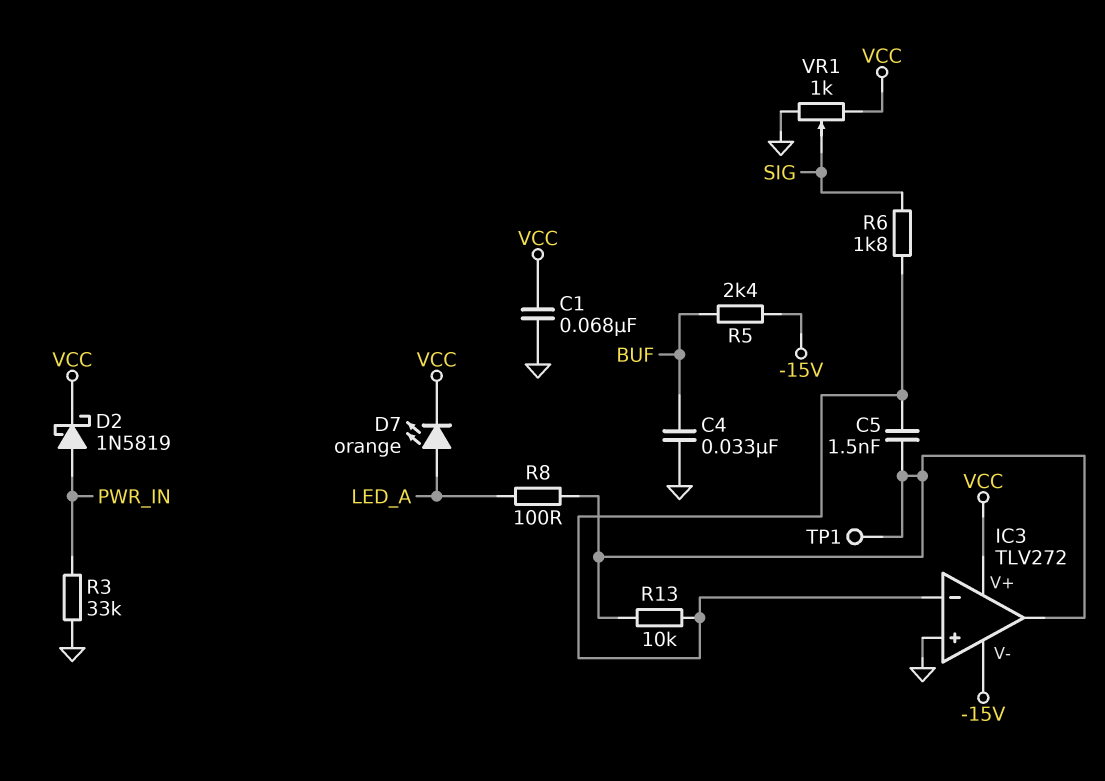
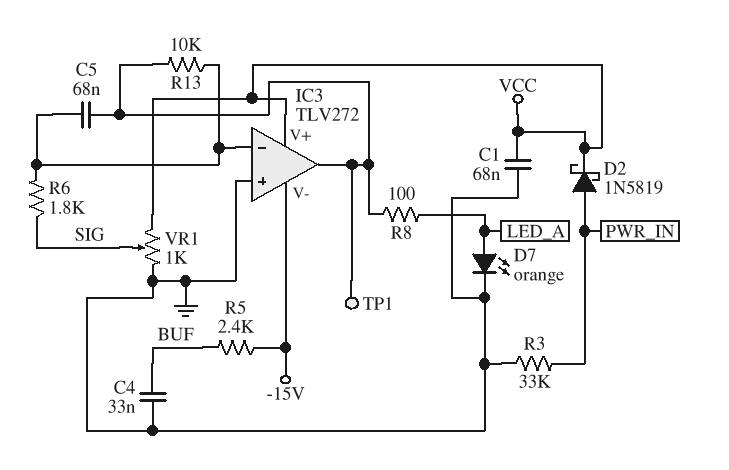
C5: 1.5nF (IC3/in-, IC3/out) -> 68nF (IC3/in-, IC3/out)
D7: LED orange (A LED_A, K VCC) -> LED orange (A LED_A, K GND)

